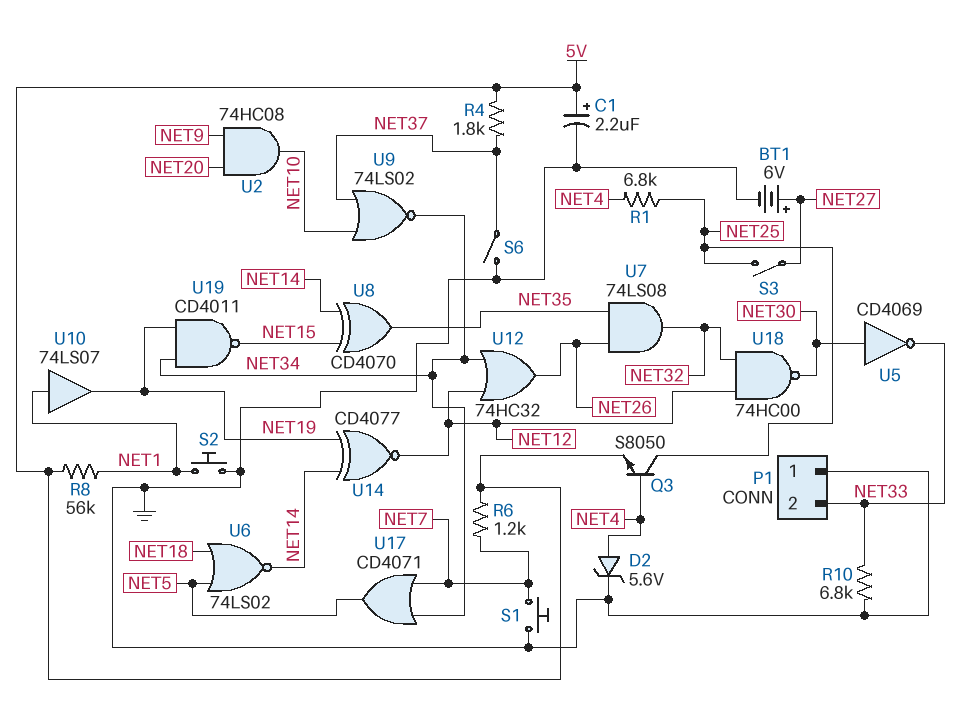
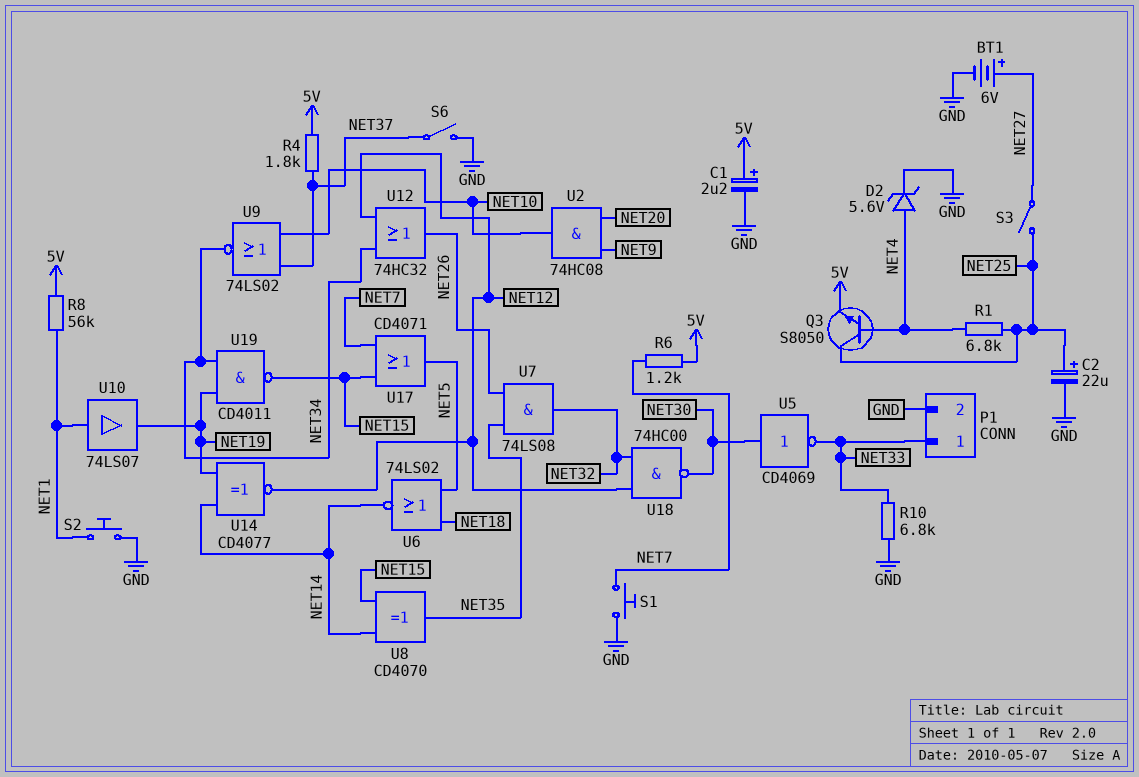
C2: none -> 22uF (plus NET25, minus GND)
P1 pin 1: GND -> NET33
P1 pin 2: NET33 -> GND
U17: OR CD4071 (in NET7, in NET34, out NET5) -> OR CD4071 (in NET7, in NET15, out NET5)

